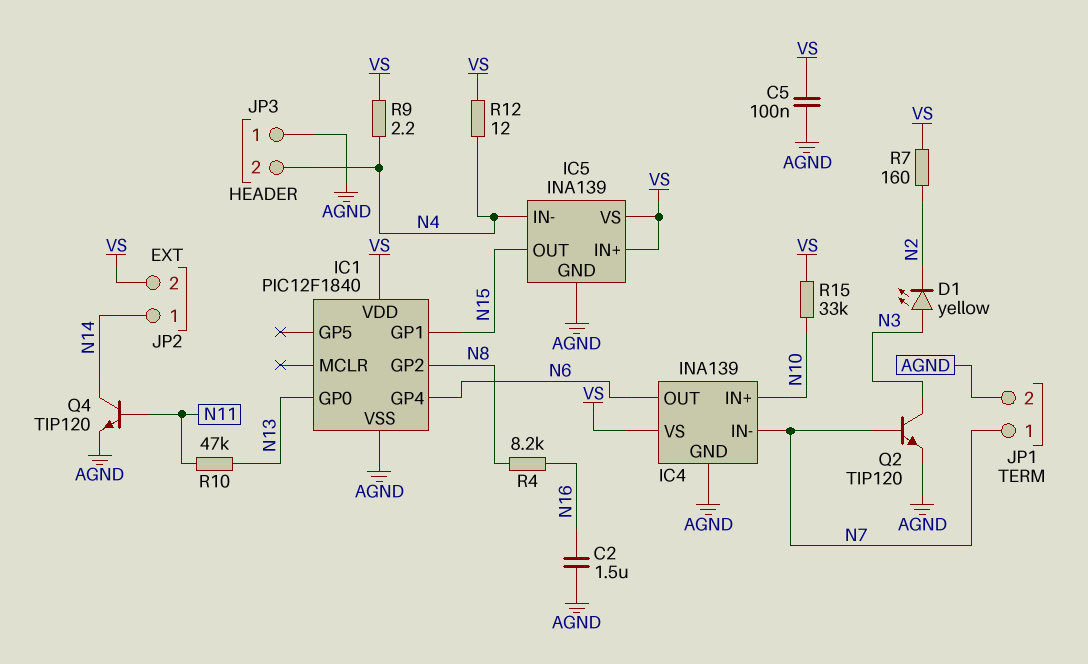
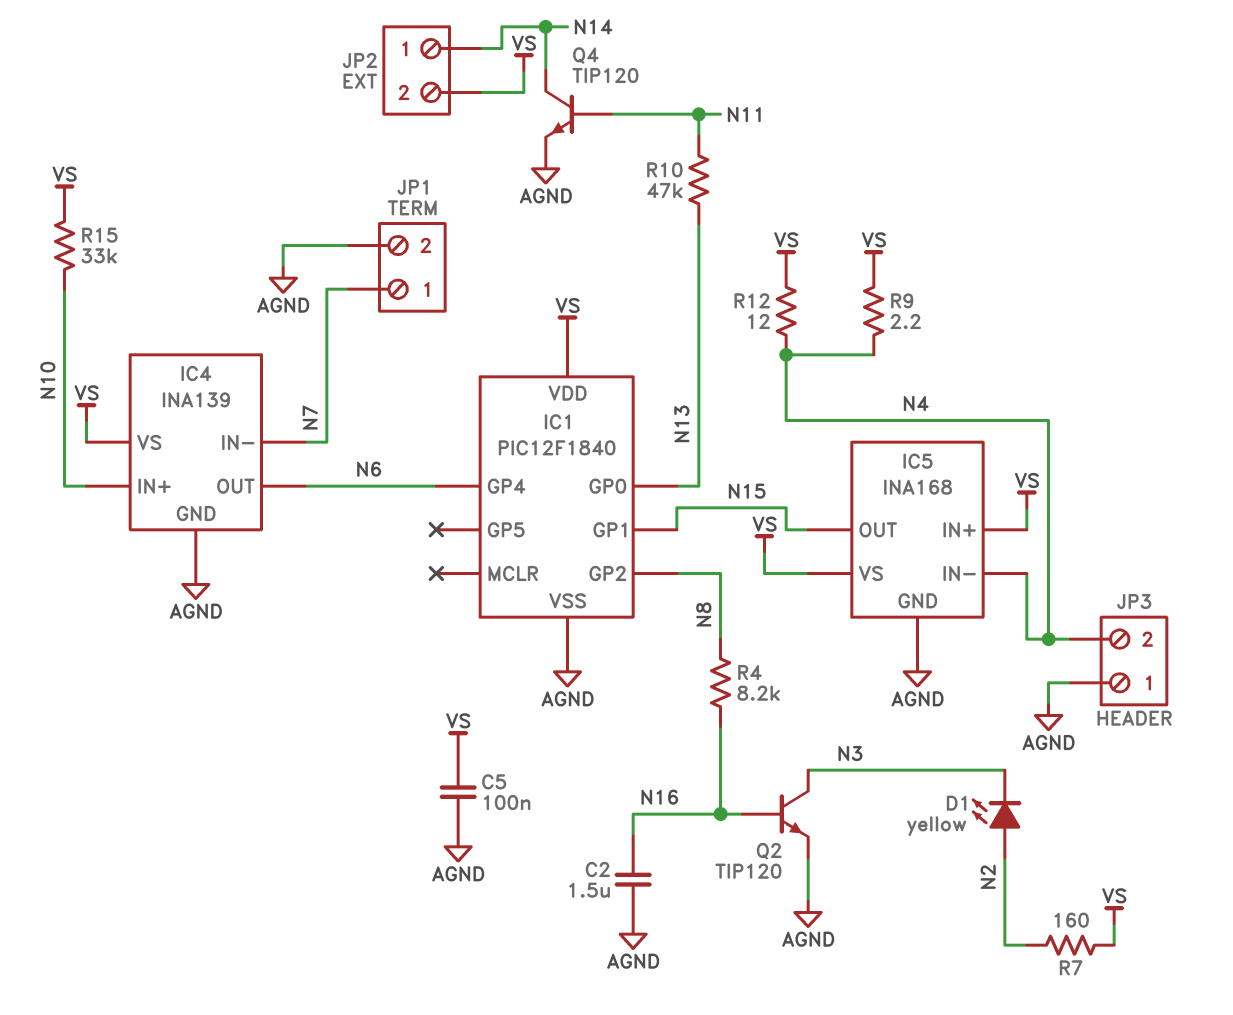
D1: LED yellow (A N3, K N2) -> LED yellow (A N2, K N3)
IC5: INA139 -> INA168
Q2: NPN TIP120 (B N7, C N3, E AGND) -> NPN TIP120 (B N16, C N3, E AGND)

